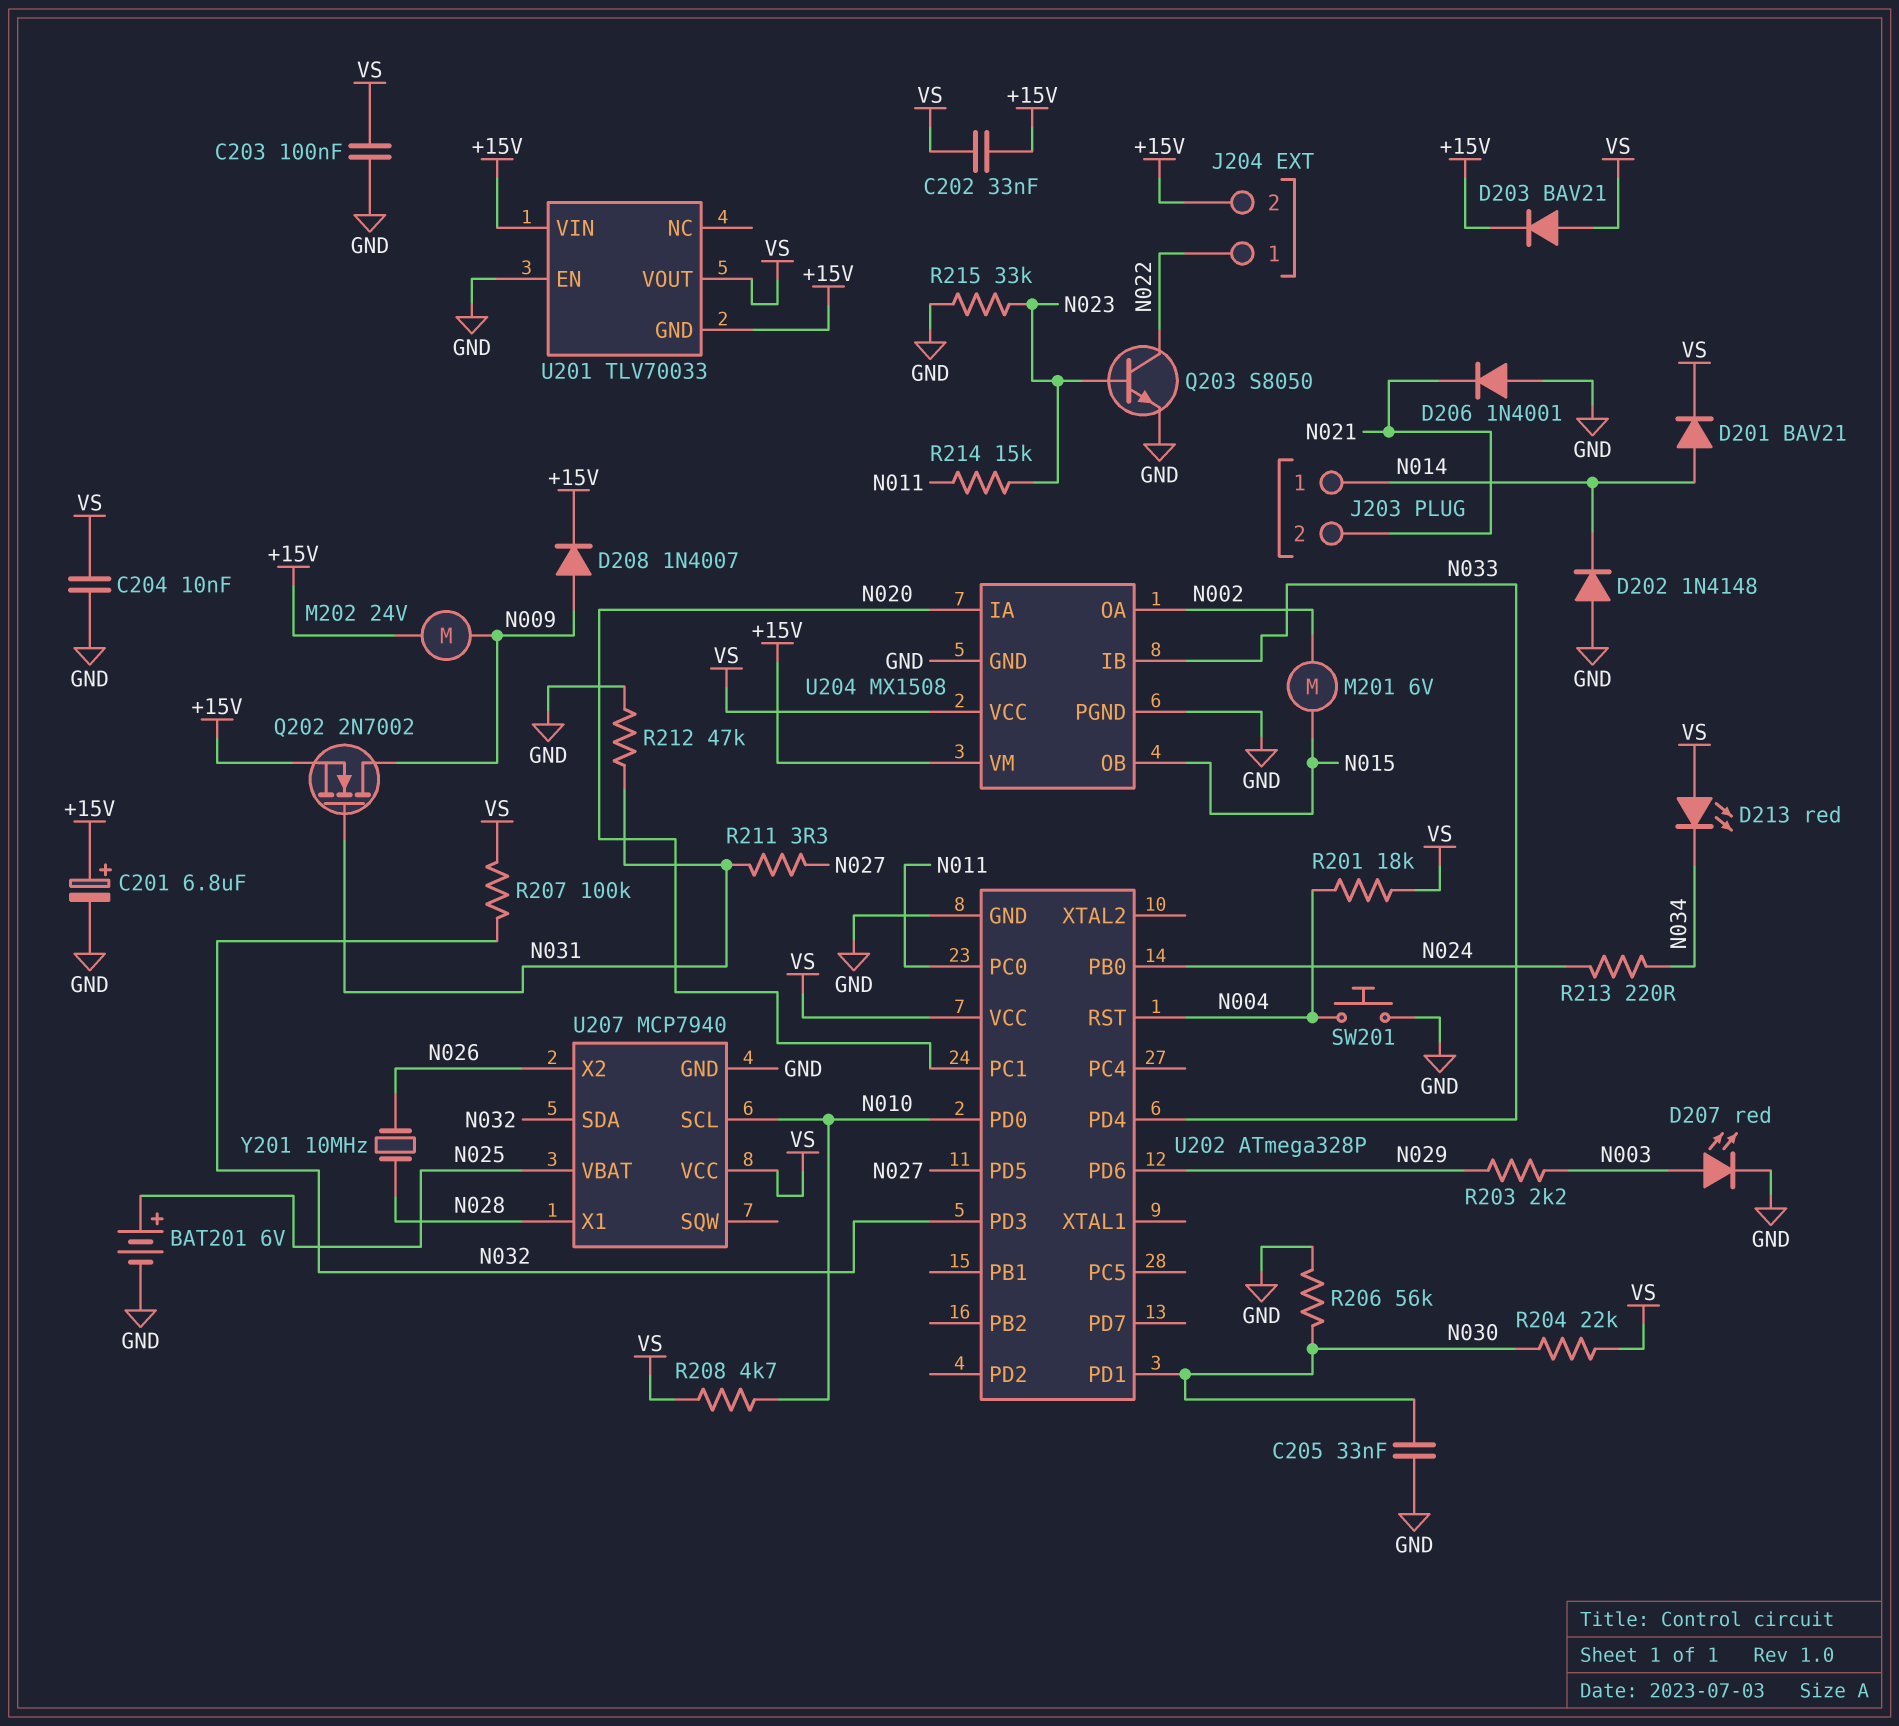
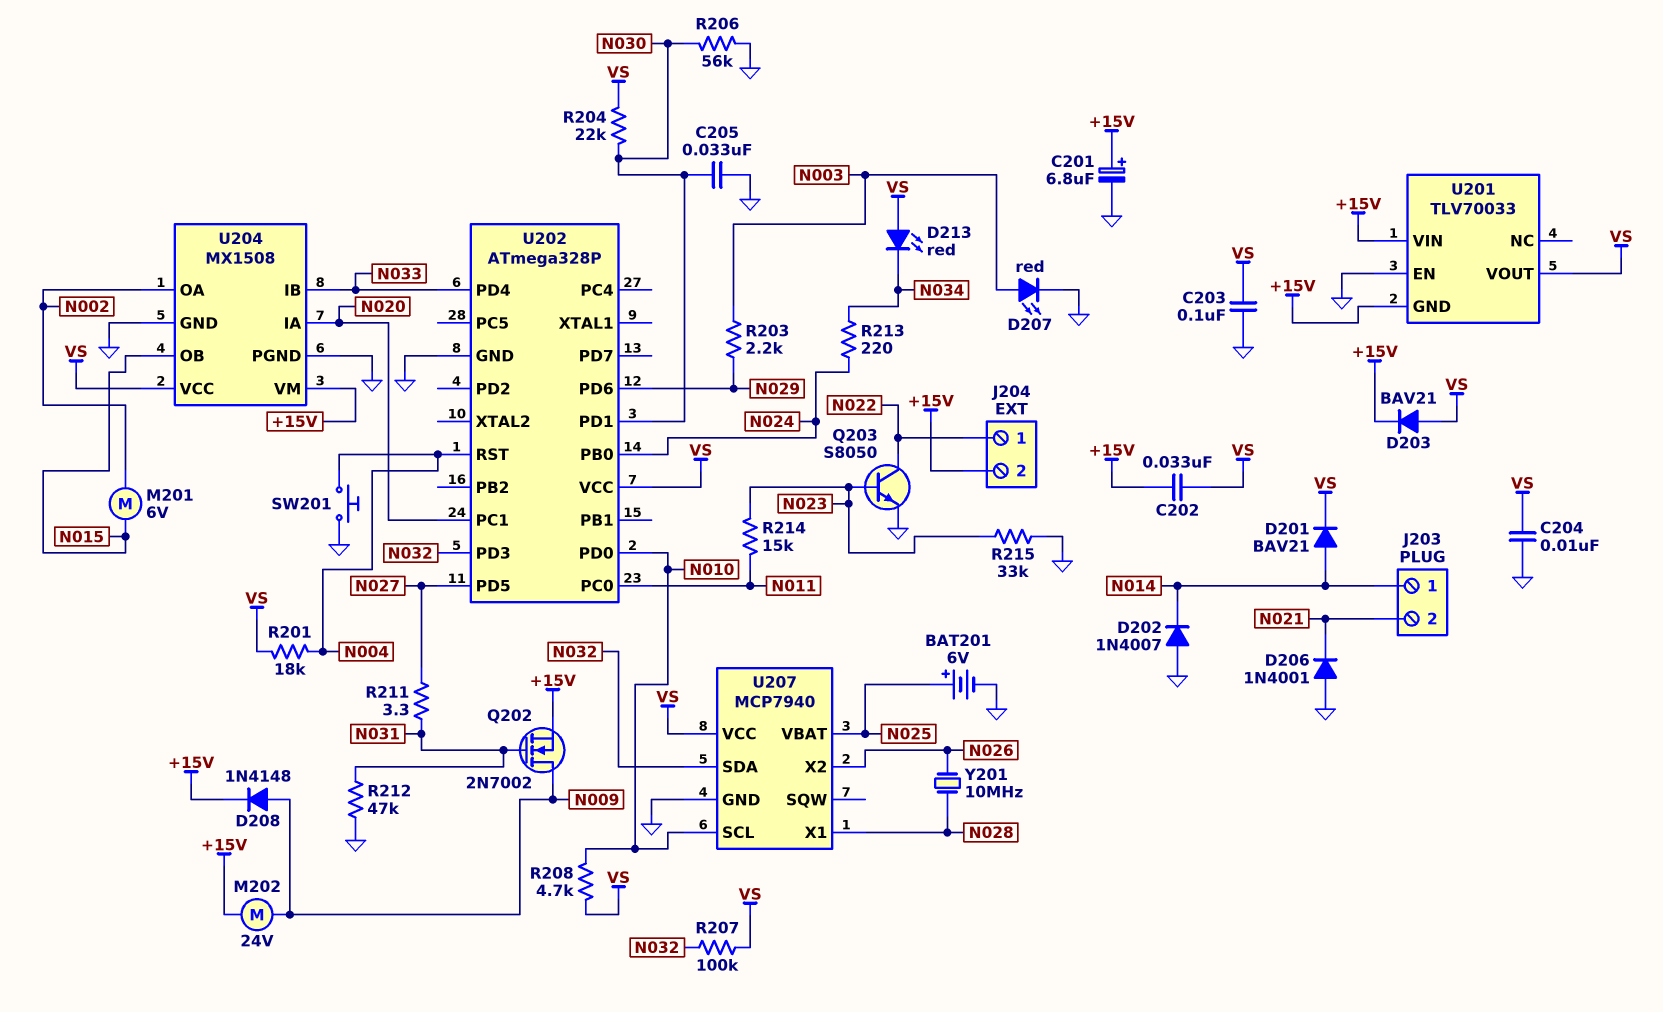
D202: diode 1N4148 (A GND, K N014) -> diode 1N4007 (A GND, K N014)
D208: diode 1N4007 (A N009, K +15V) -> diode 1N4148 (A N009, K +15V)

